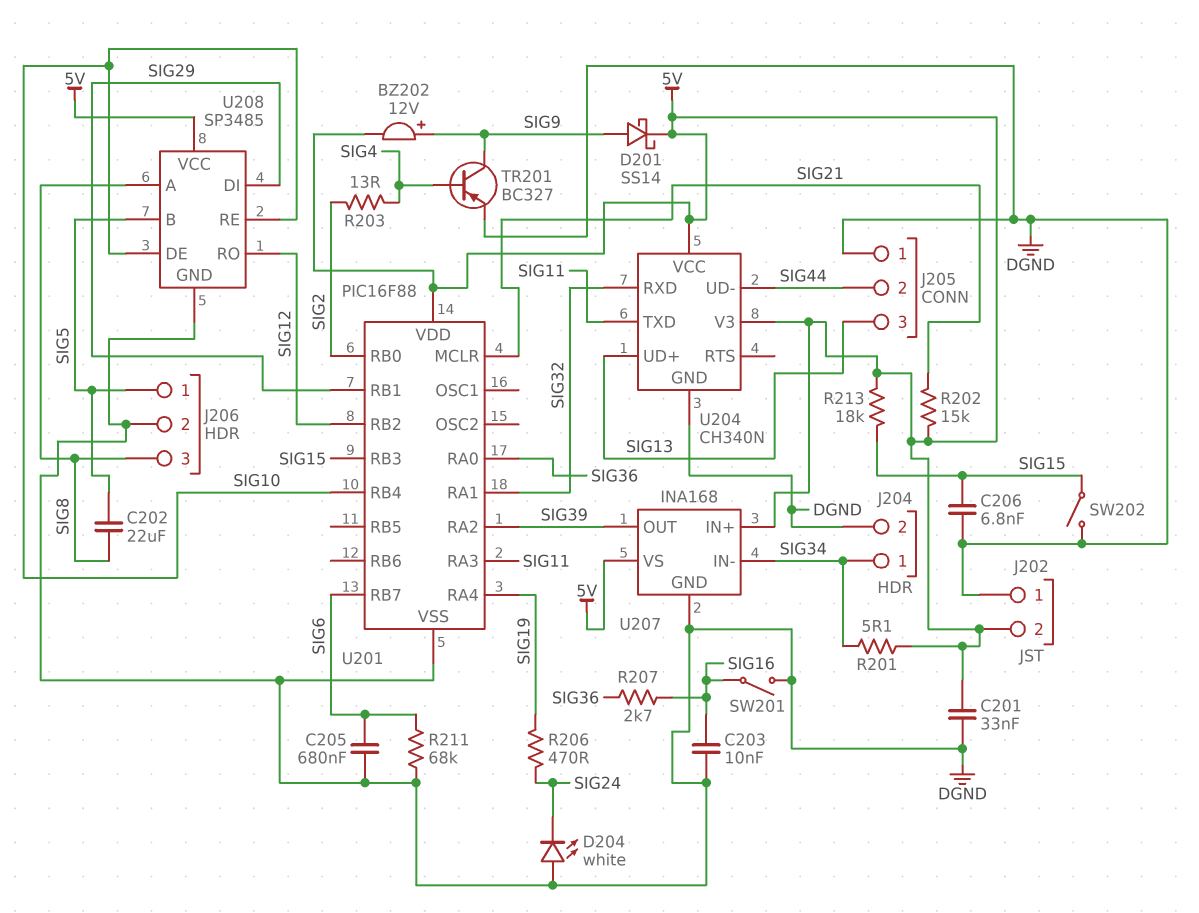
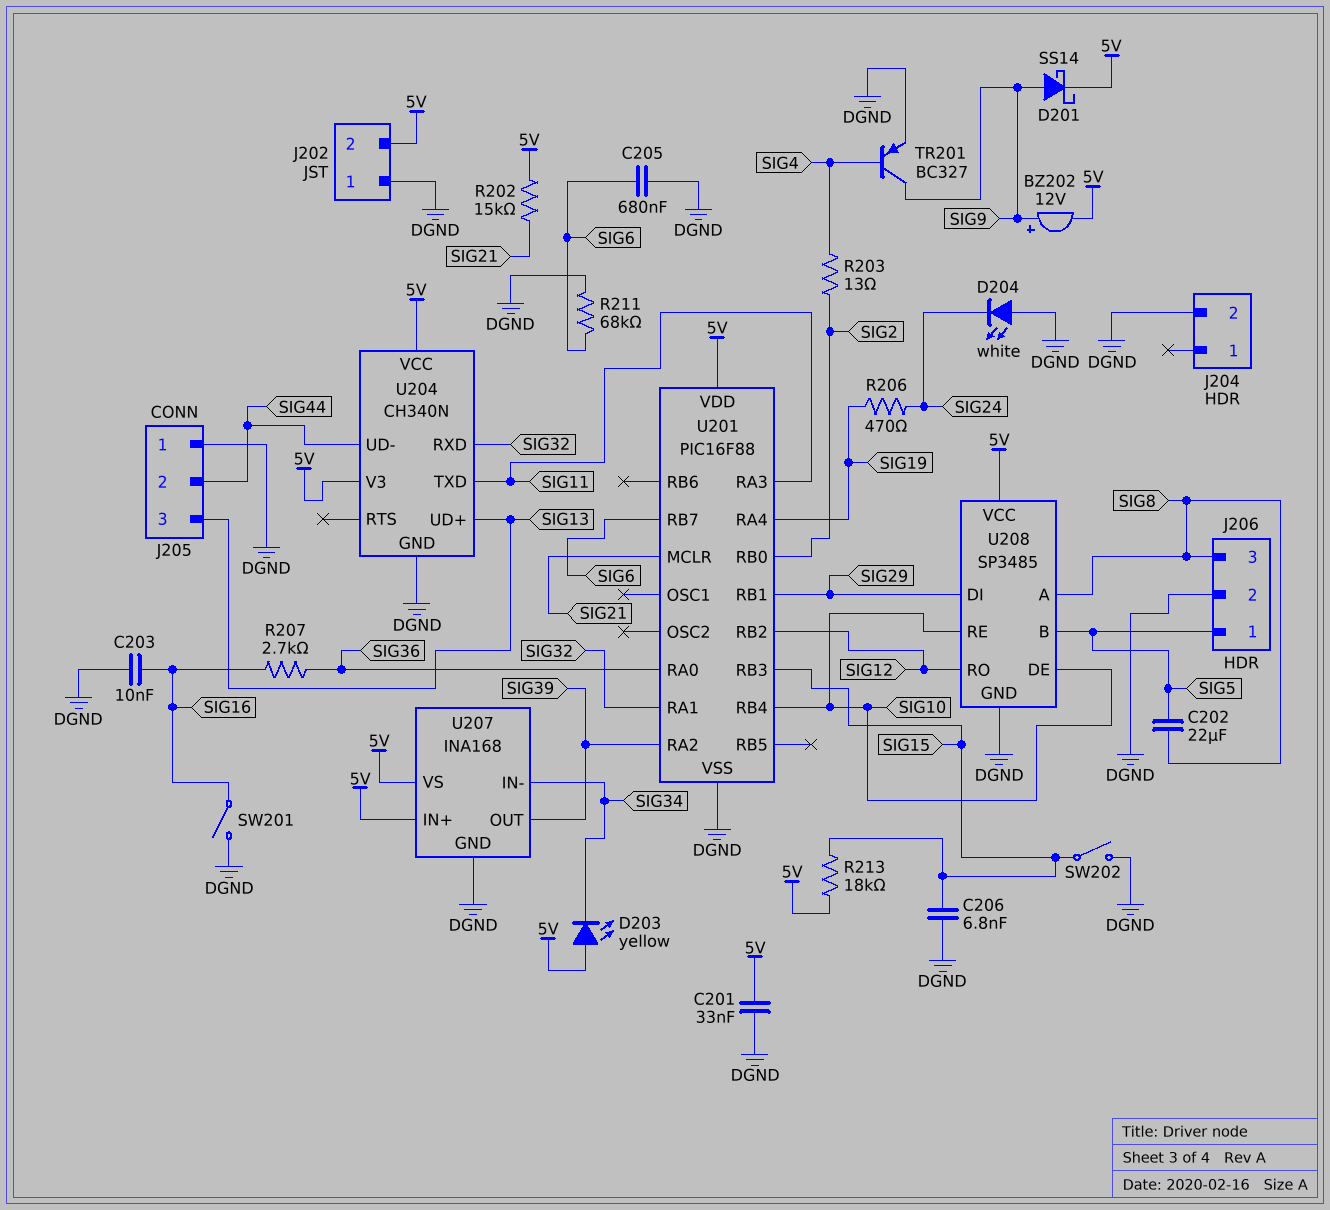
D203: none -> LED yellow (A 5V, K SIG34)
J204 pin 1: SIG34 -> none
R201: 5.1 (5V, SIG34) -> none

